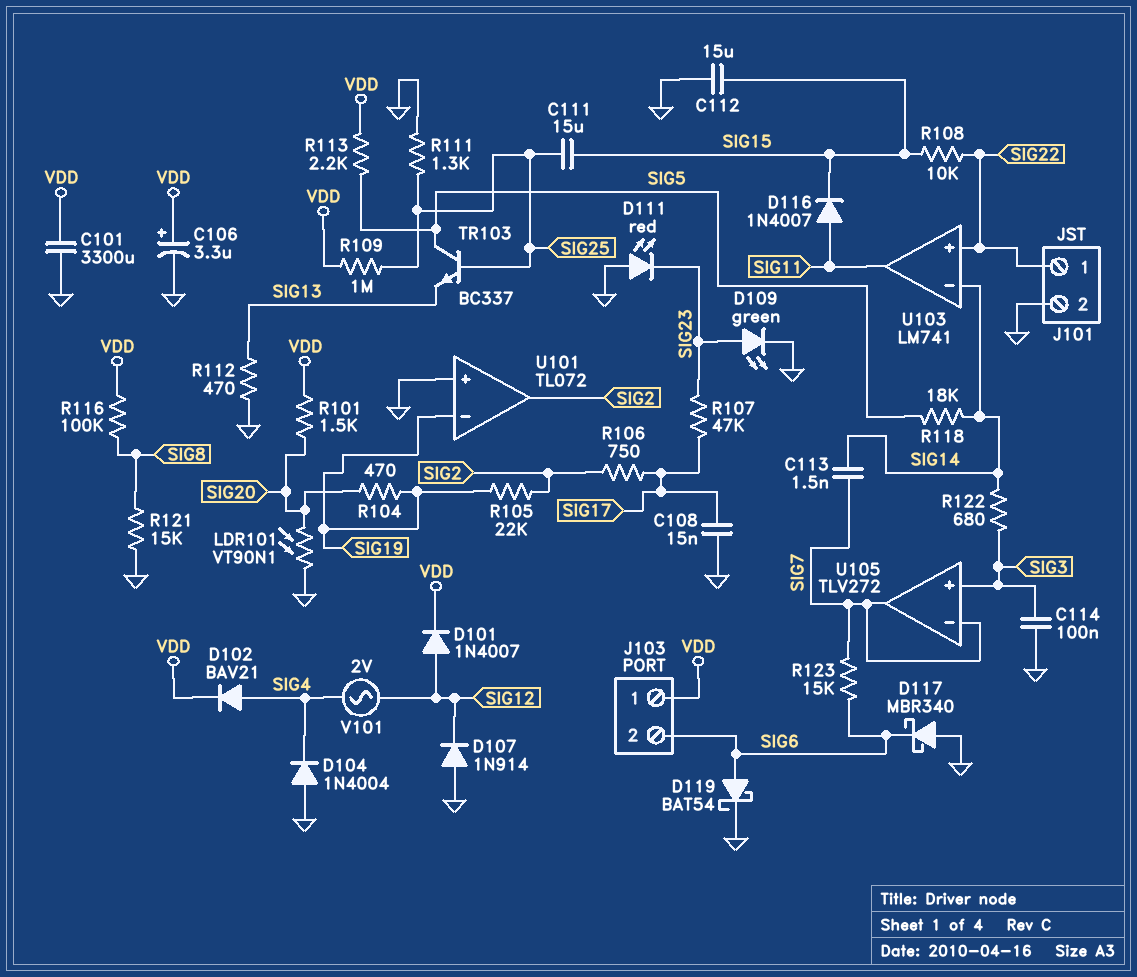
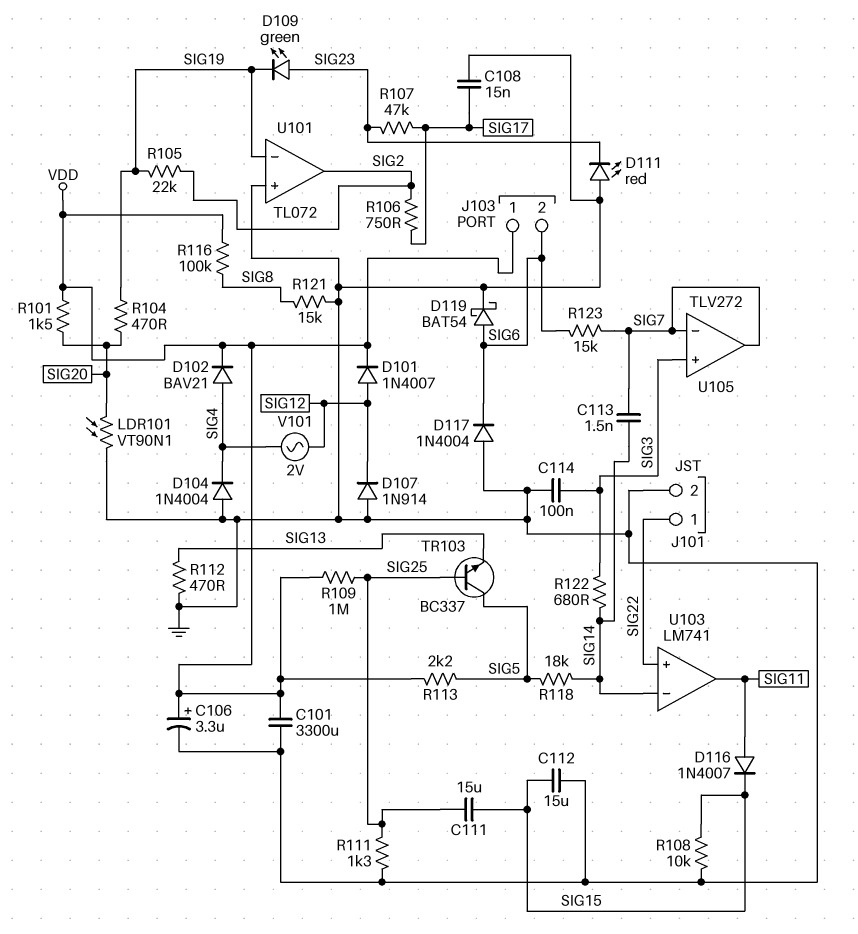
D109: LED green (A SIG23, K GND) -> LED green (A SIG23, K SIG19)
D117: schottky MBR340 (A GND, K SIG6) -> diode 1N4004 (A GND, K SIG6)
R108: 10k (SIG15, SIG22) -> 10k (GND, SIG15)

